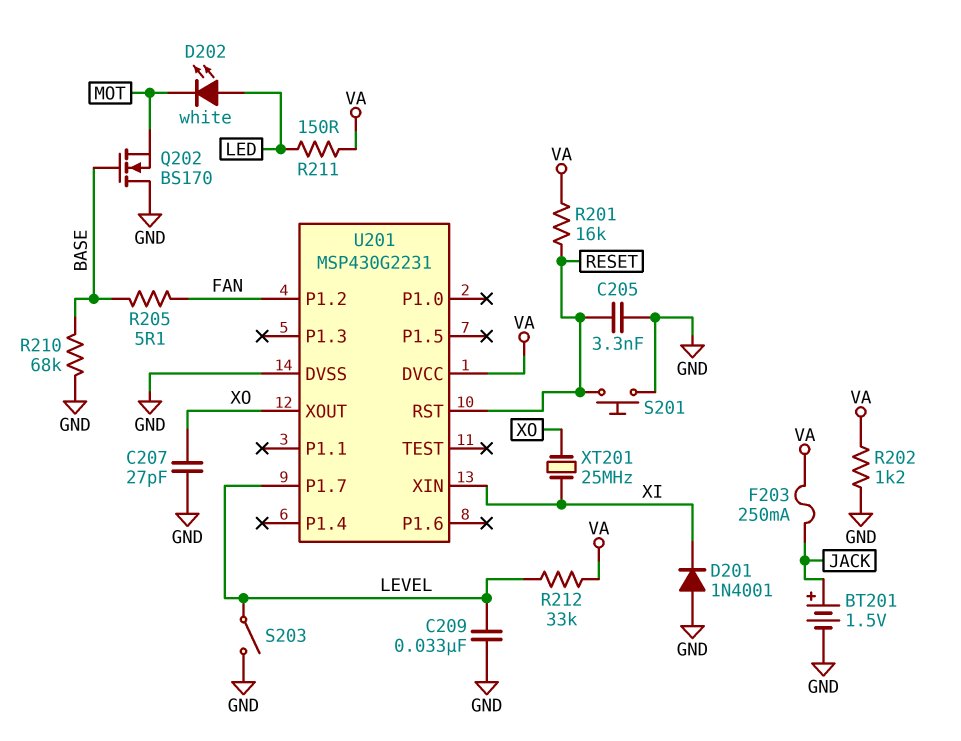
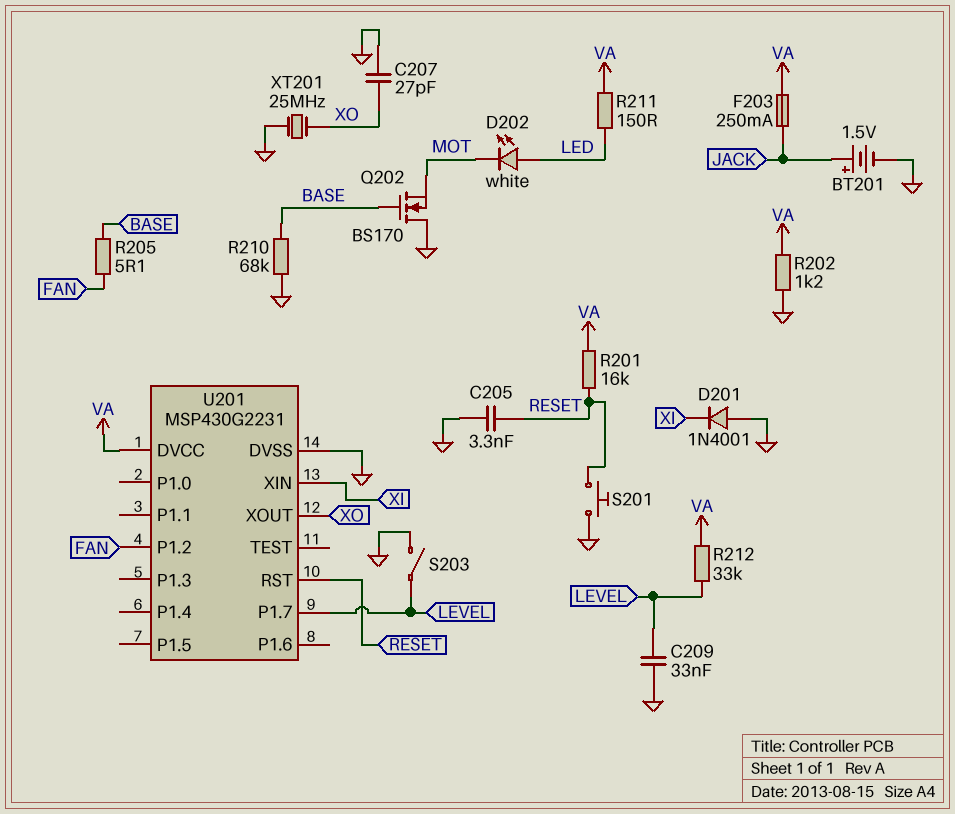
XT201: 25MHz (XI, XO) -> 25MHz (GND, XO)

